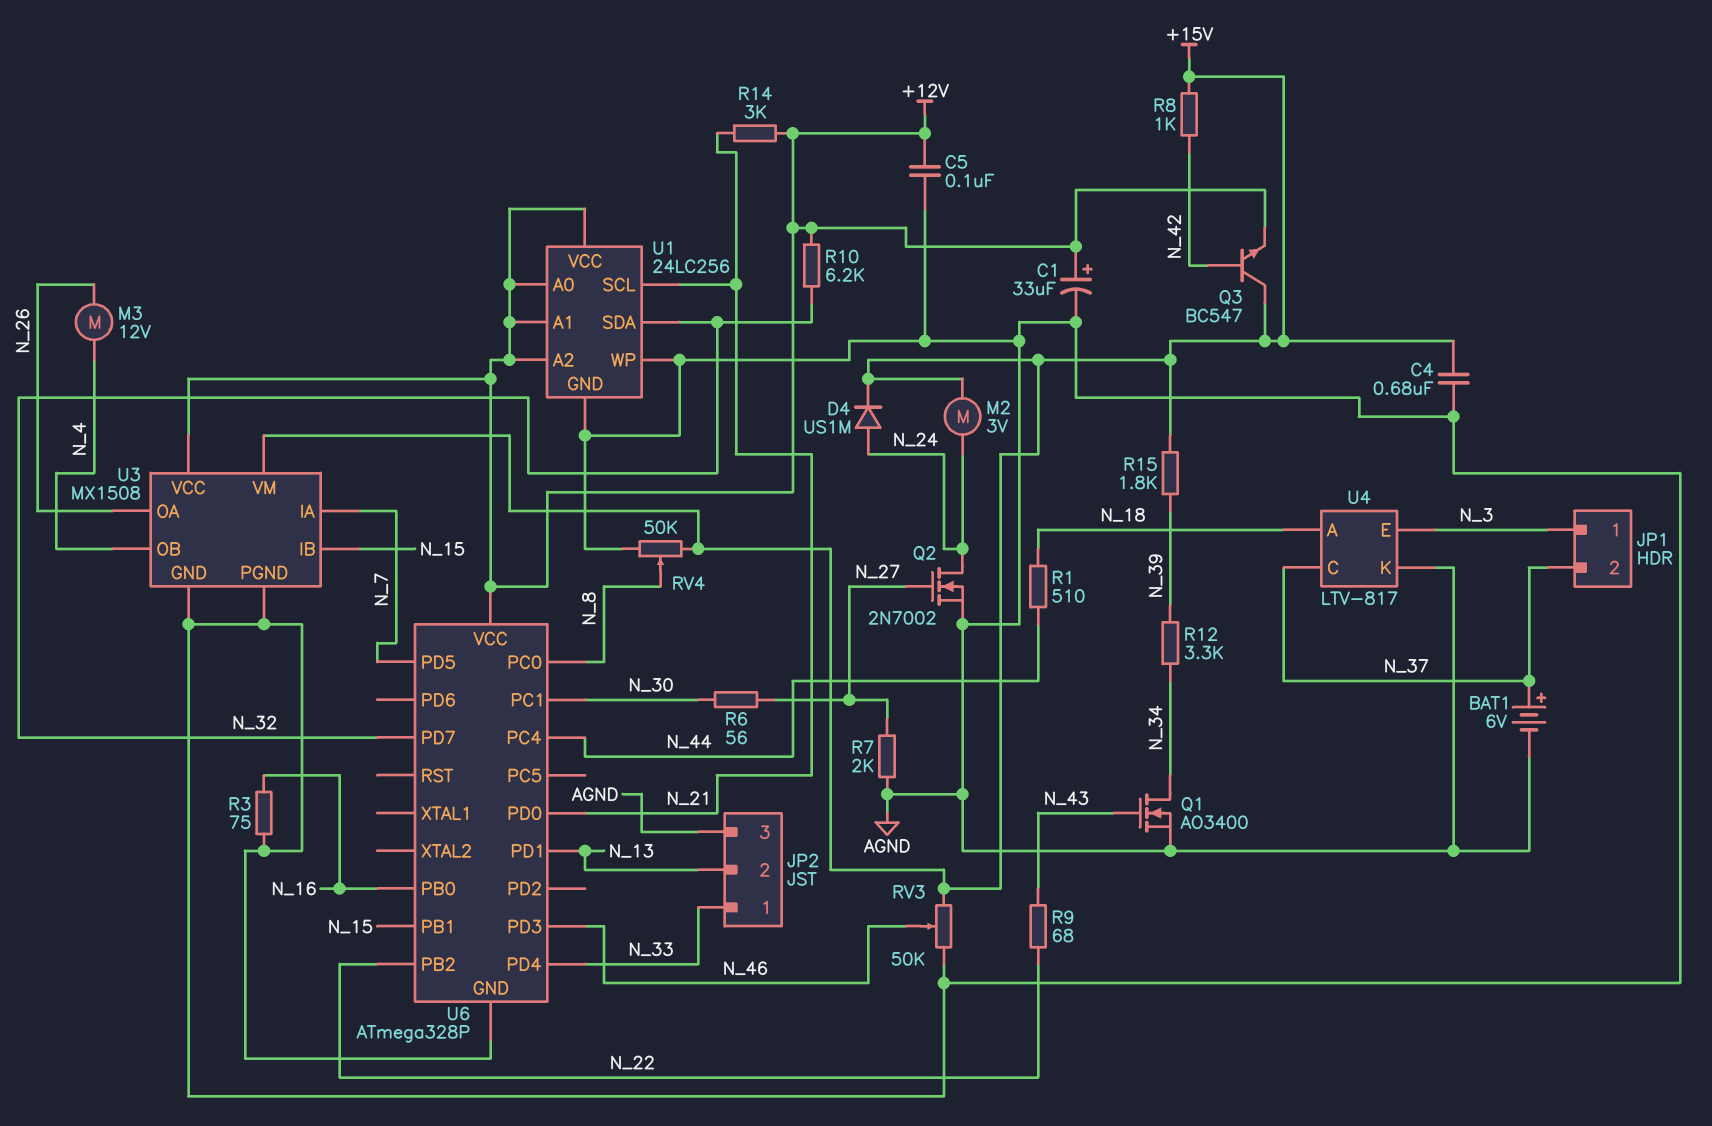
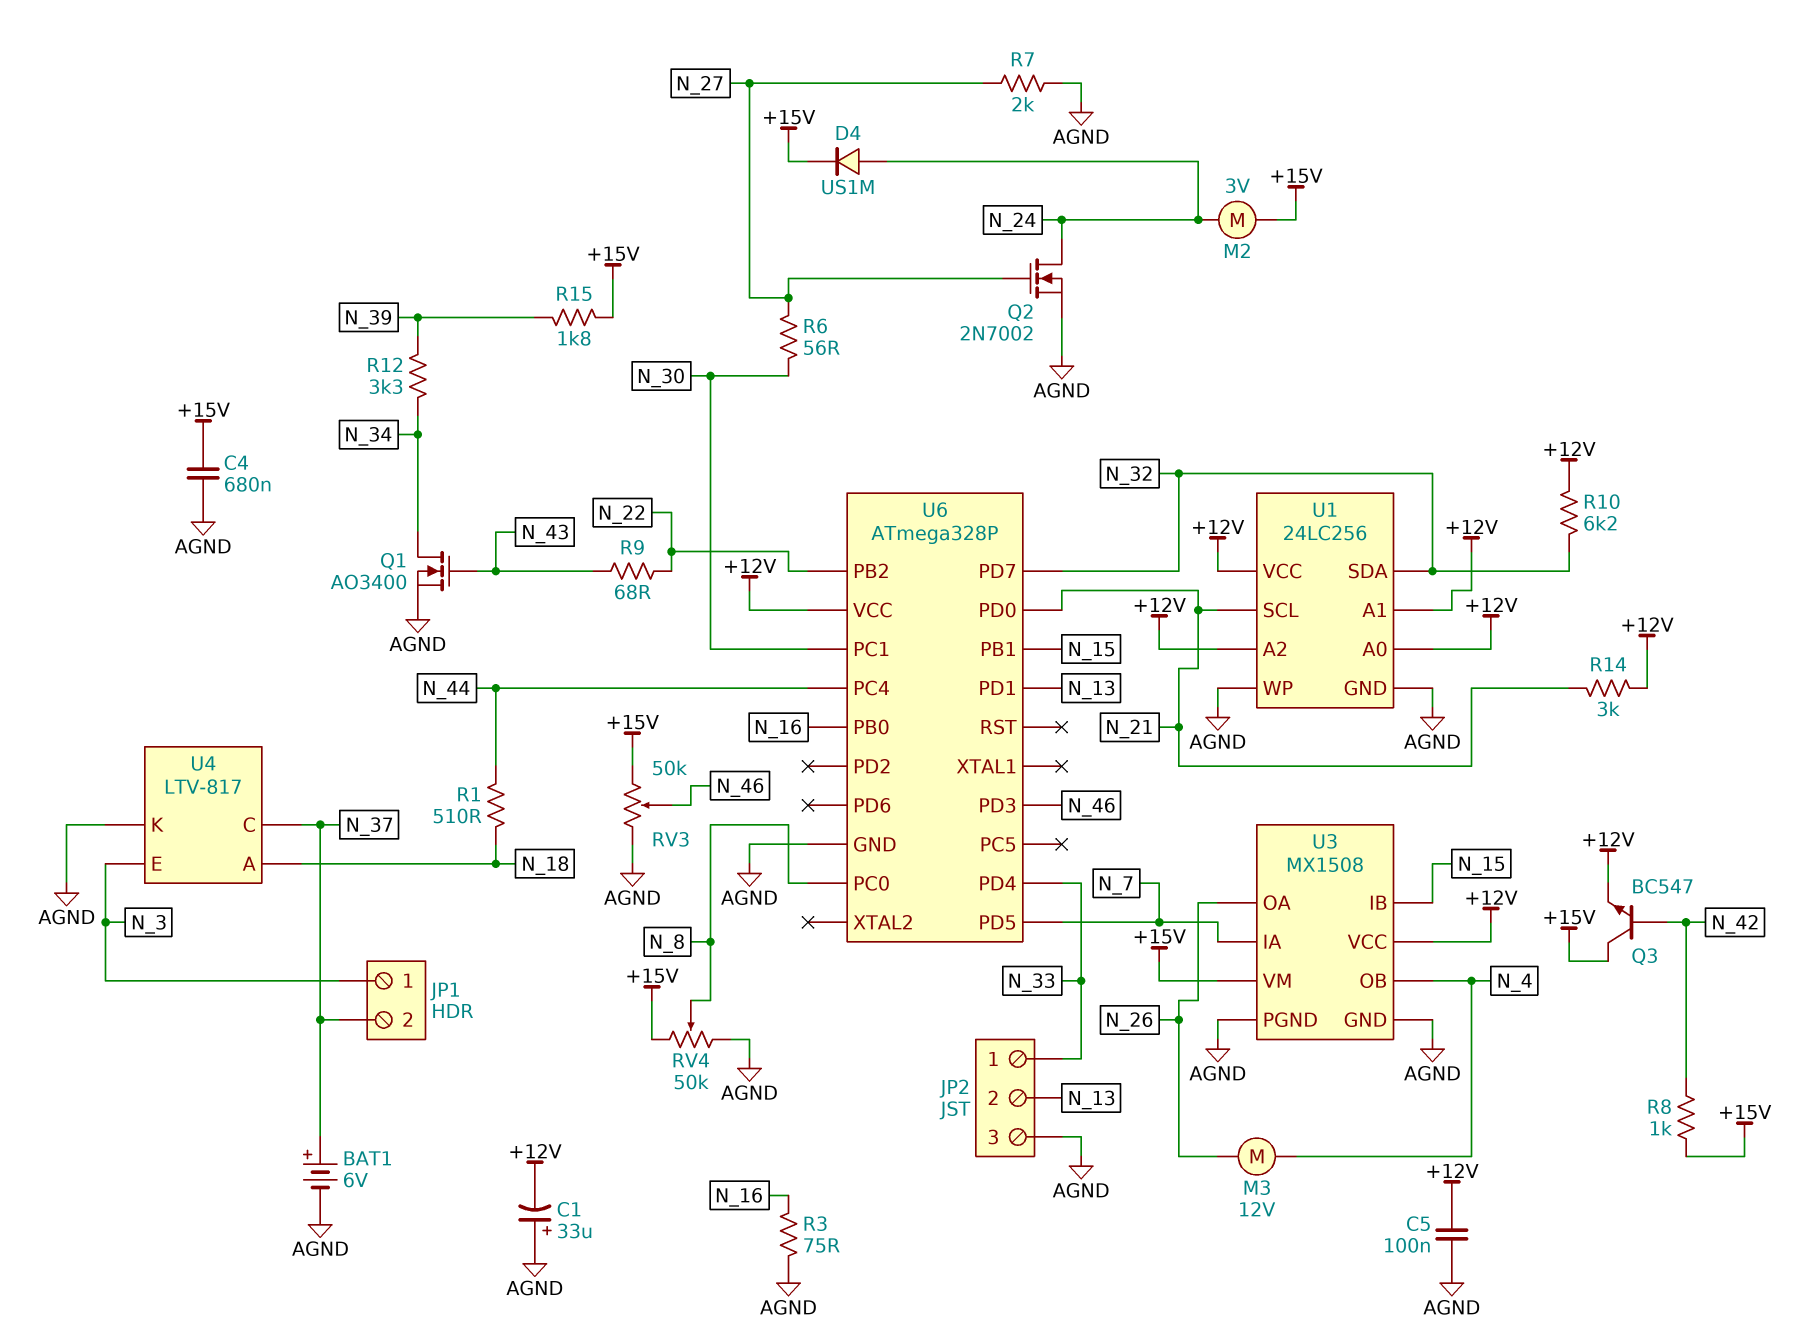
C1: 33uF (plus +12V, minus AGND) -> 33uF (plus AGND, minus +12V)

